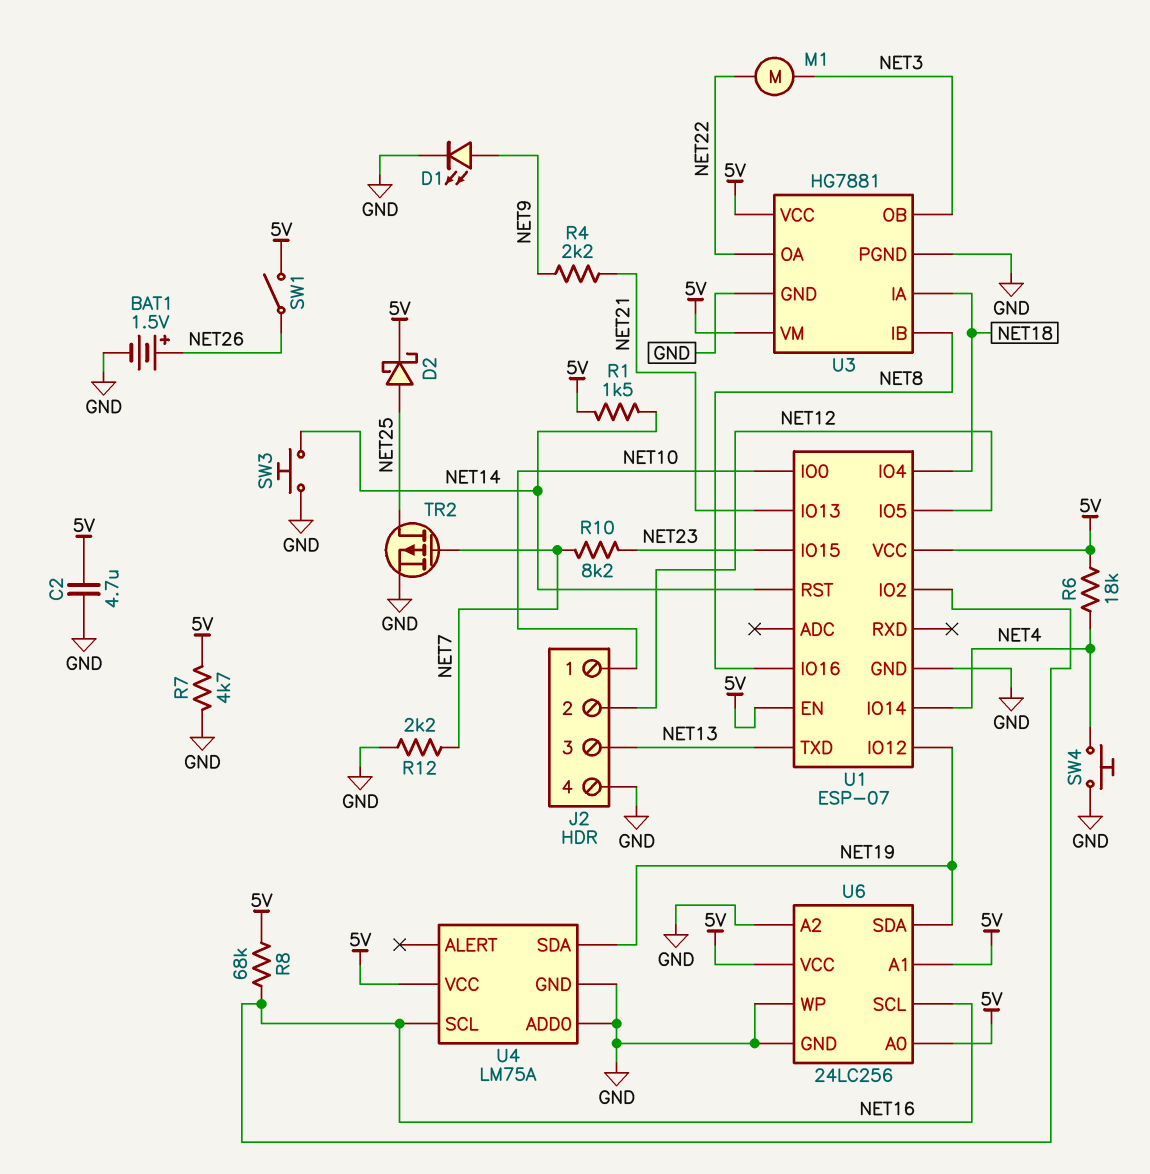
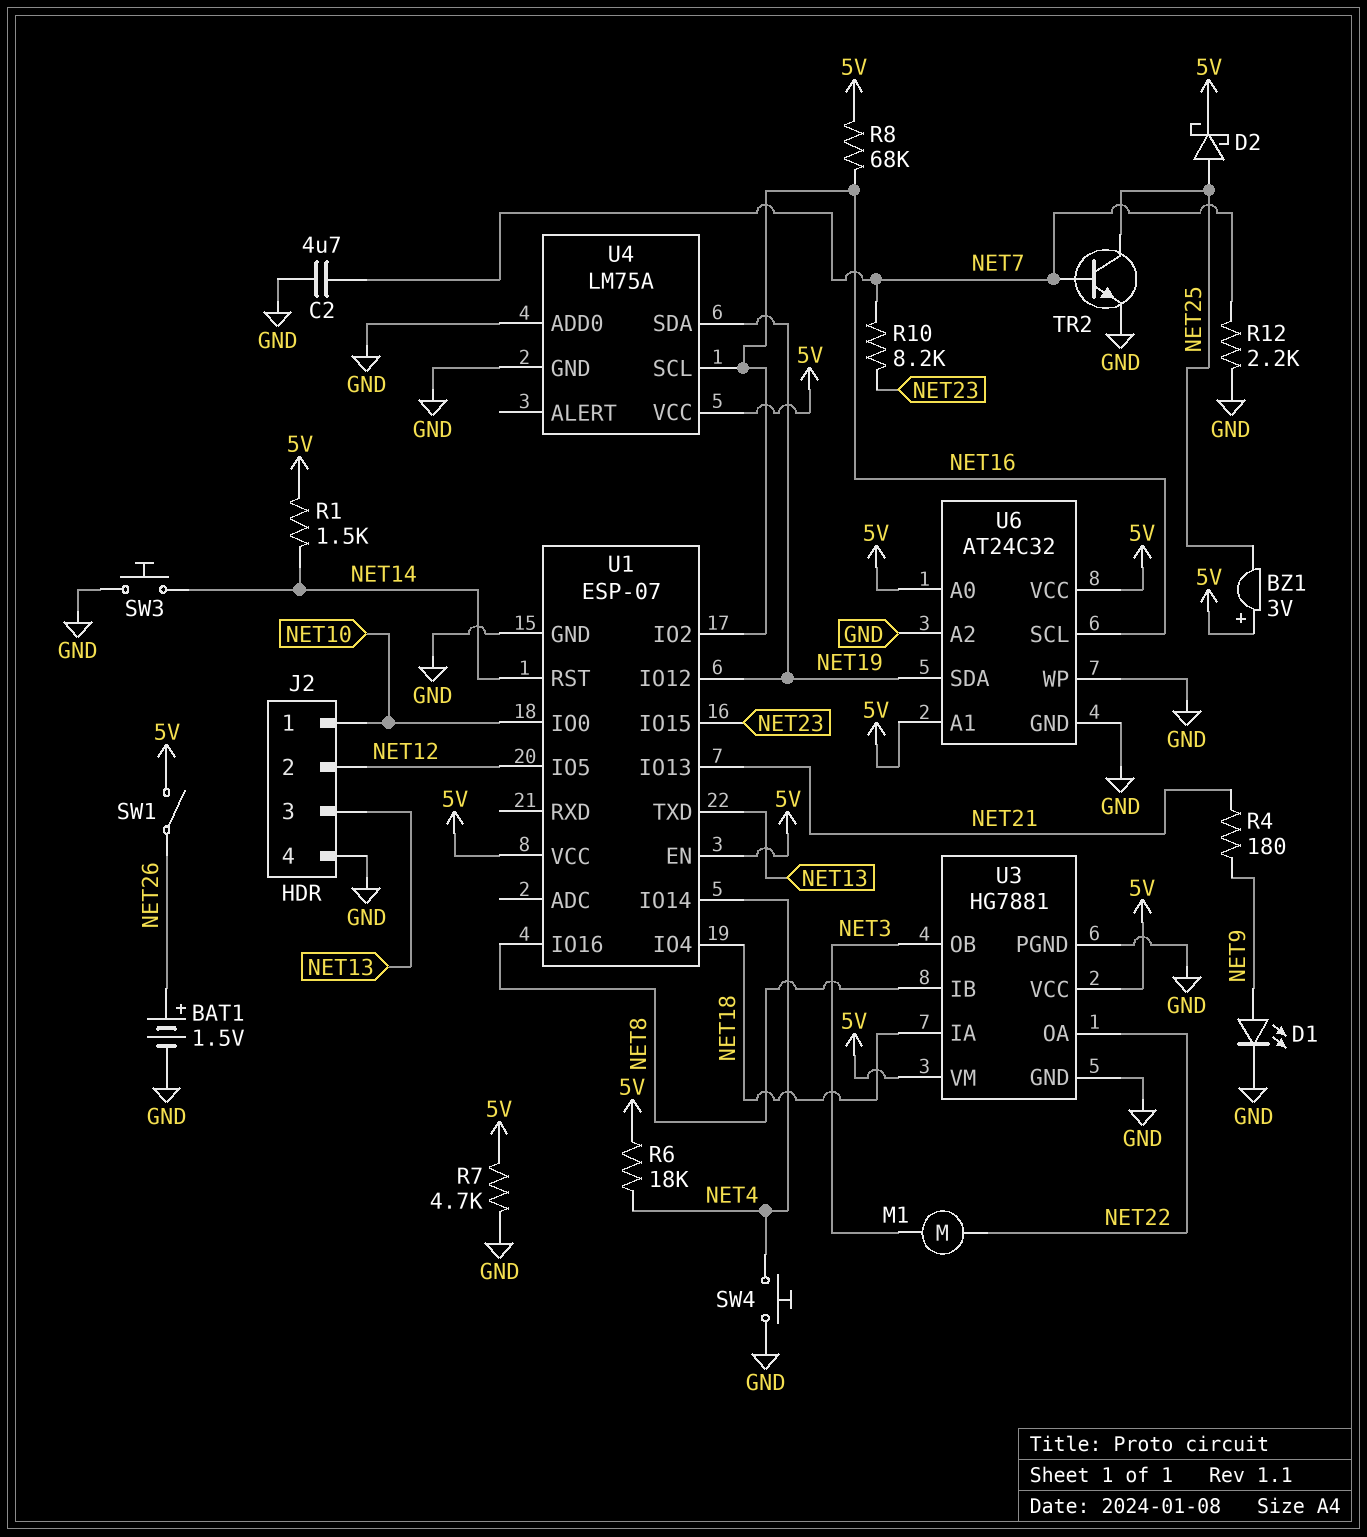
BZ1: none -> buzzer 3V (plus 5V, minus NET25)
C2: 4.7uF (5V, GND) -> 4.7uF (GND, NET7)
R4: 2.2k (NET9, NET21) -> 180 (NET9, NET21)
TR2: PMOS (G NET7, D NET25, S GND) -> NPN (B NET7, C NET25, E GND)
U6: 24LC256 -> AT24C32

